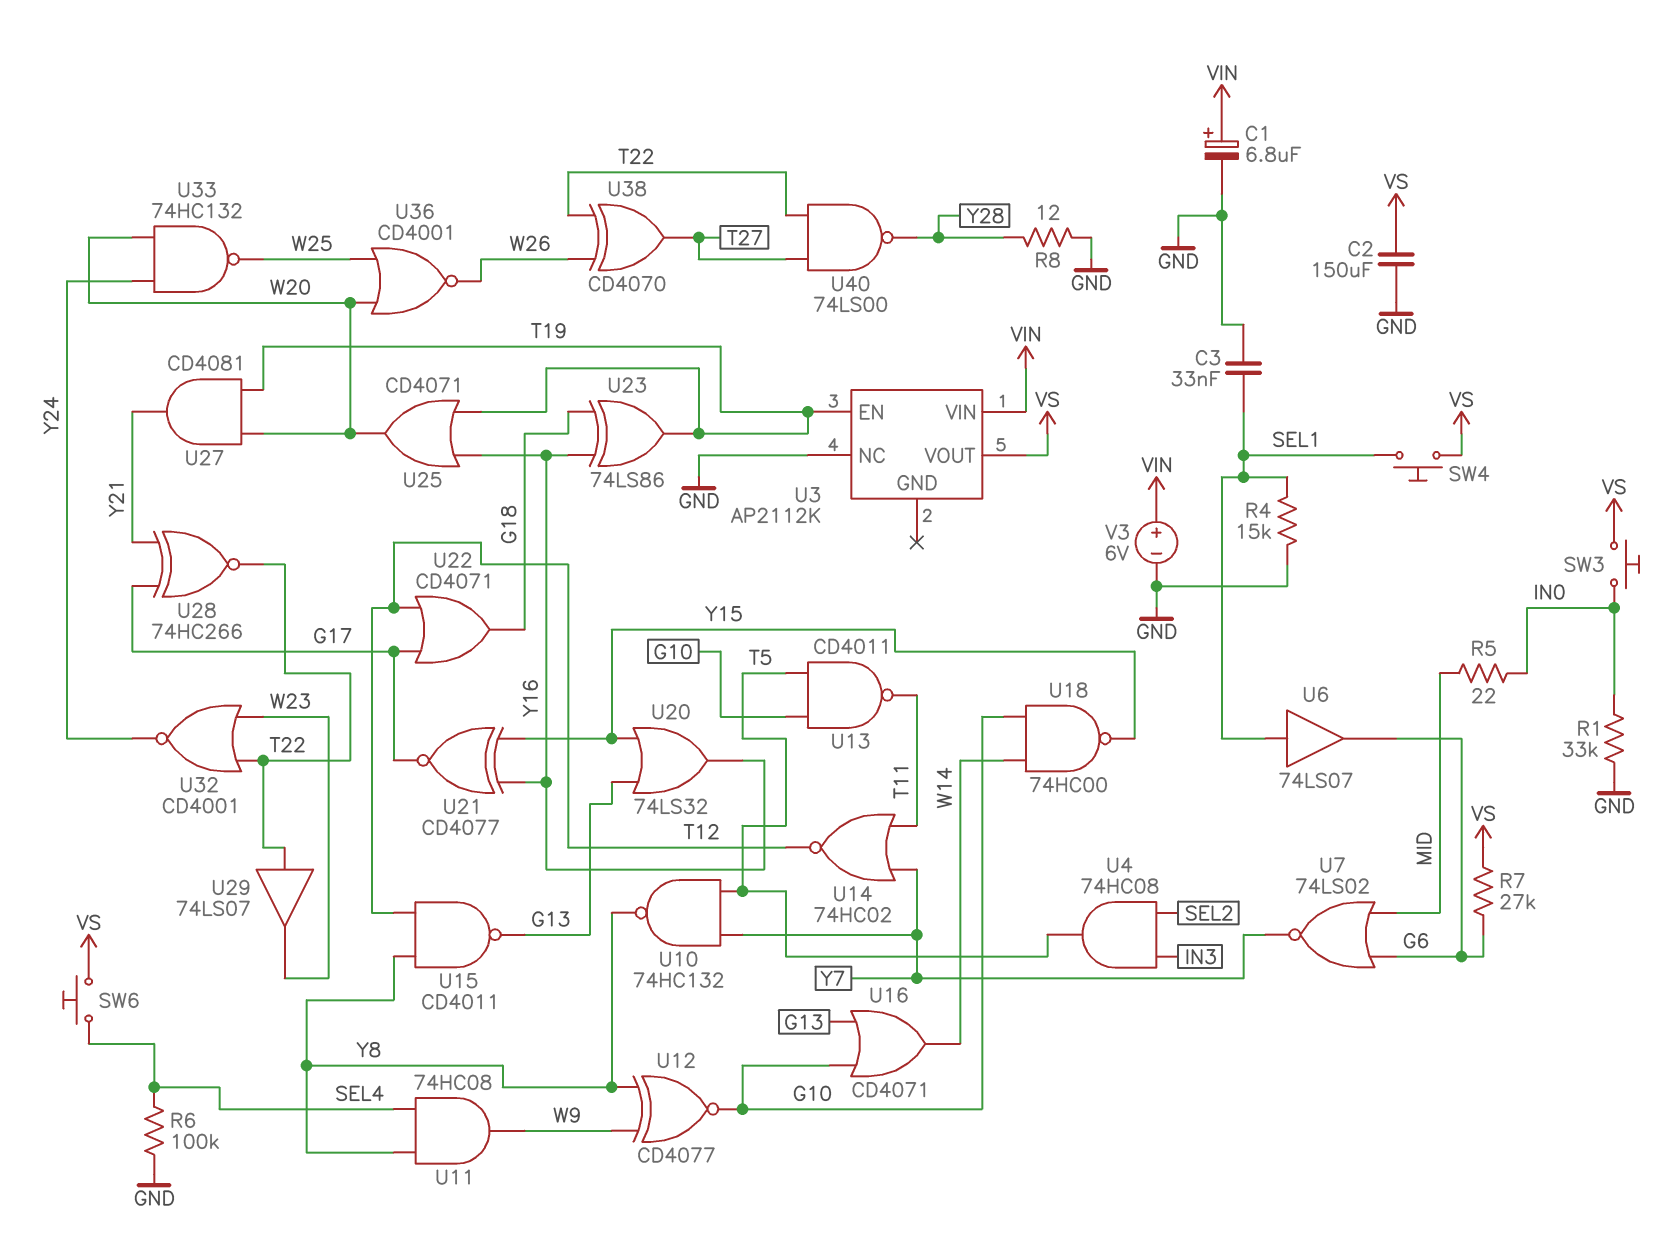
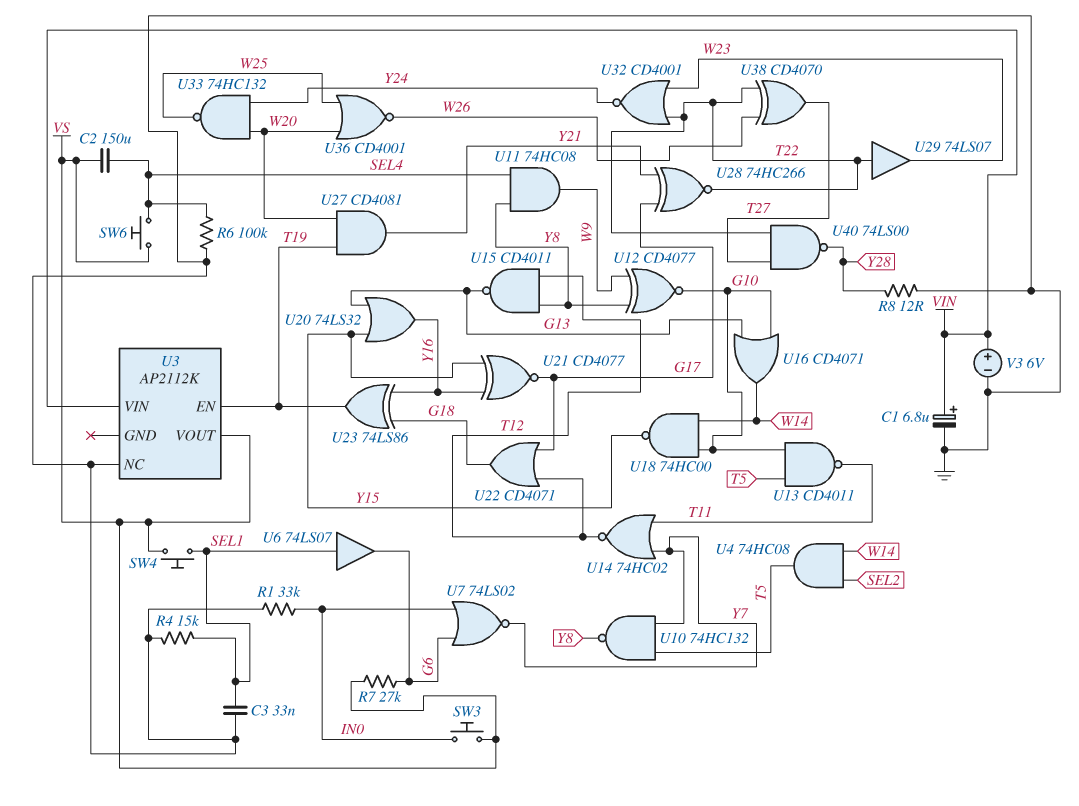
C2: 150uF (GND, VS) -> 150uF (SEL4, VS)
R5: 22 (IN0, MID) -> none
U4: AND 74HC08 (in IN3, in SEL2, out T5) -> AND 74HC08 (in SEL2, in W14, out T5)
U7: NOR 74LS02 (in G6, in MID, out Y7) -> NOR 74LS02 (in G6, in IN0, out Y7)
U25: OR CD4071 (in T19, in Y16, out W20) -> none

